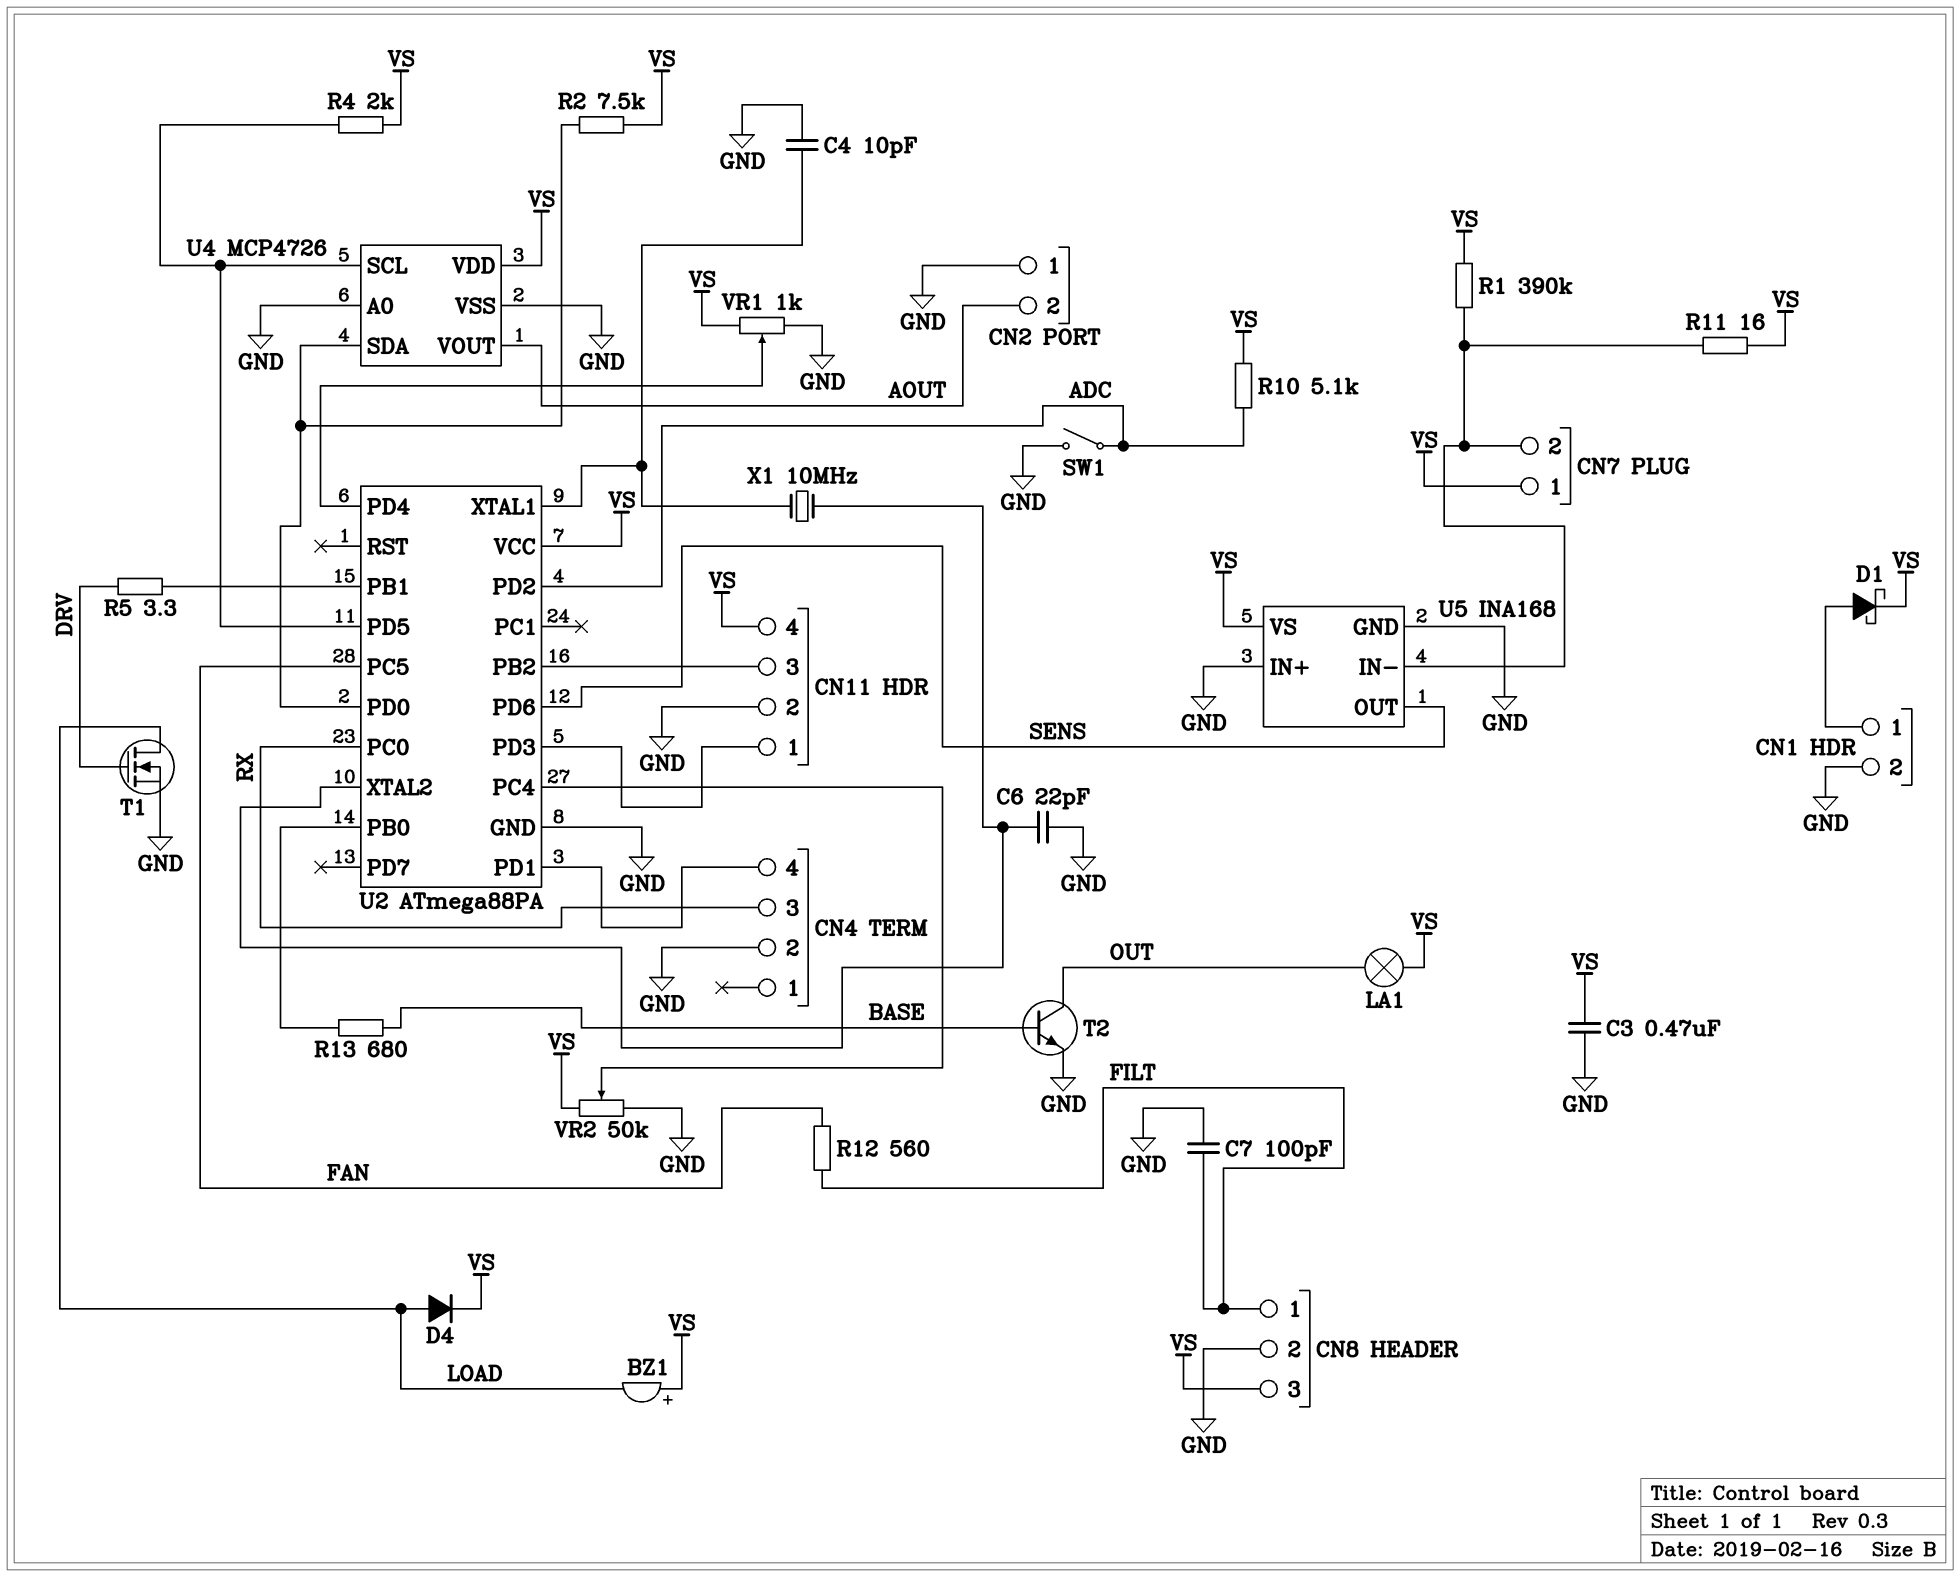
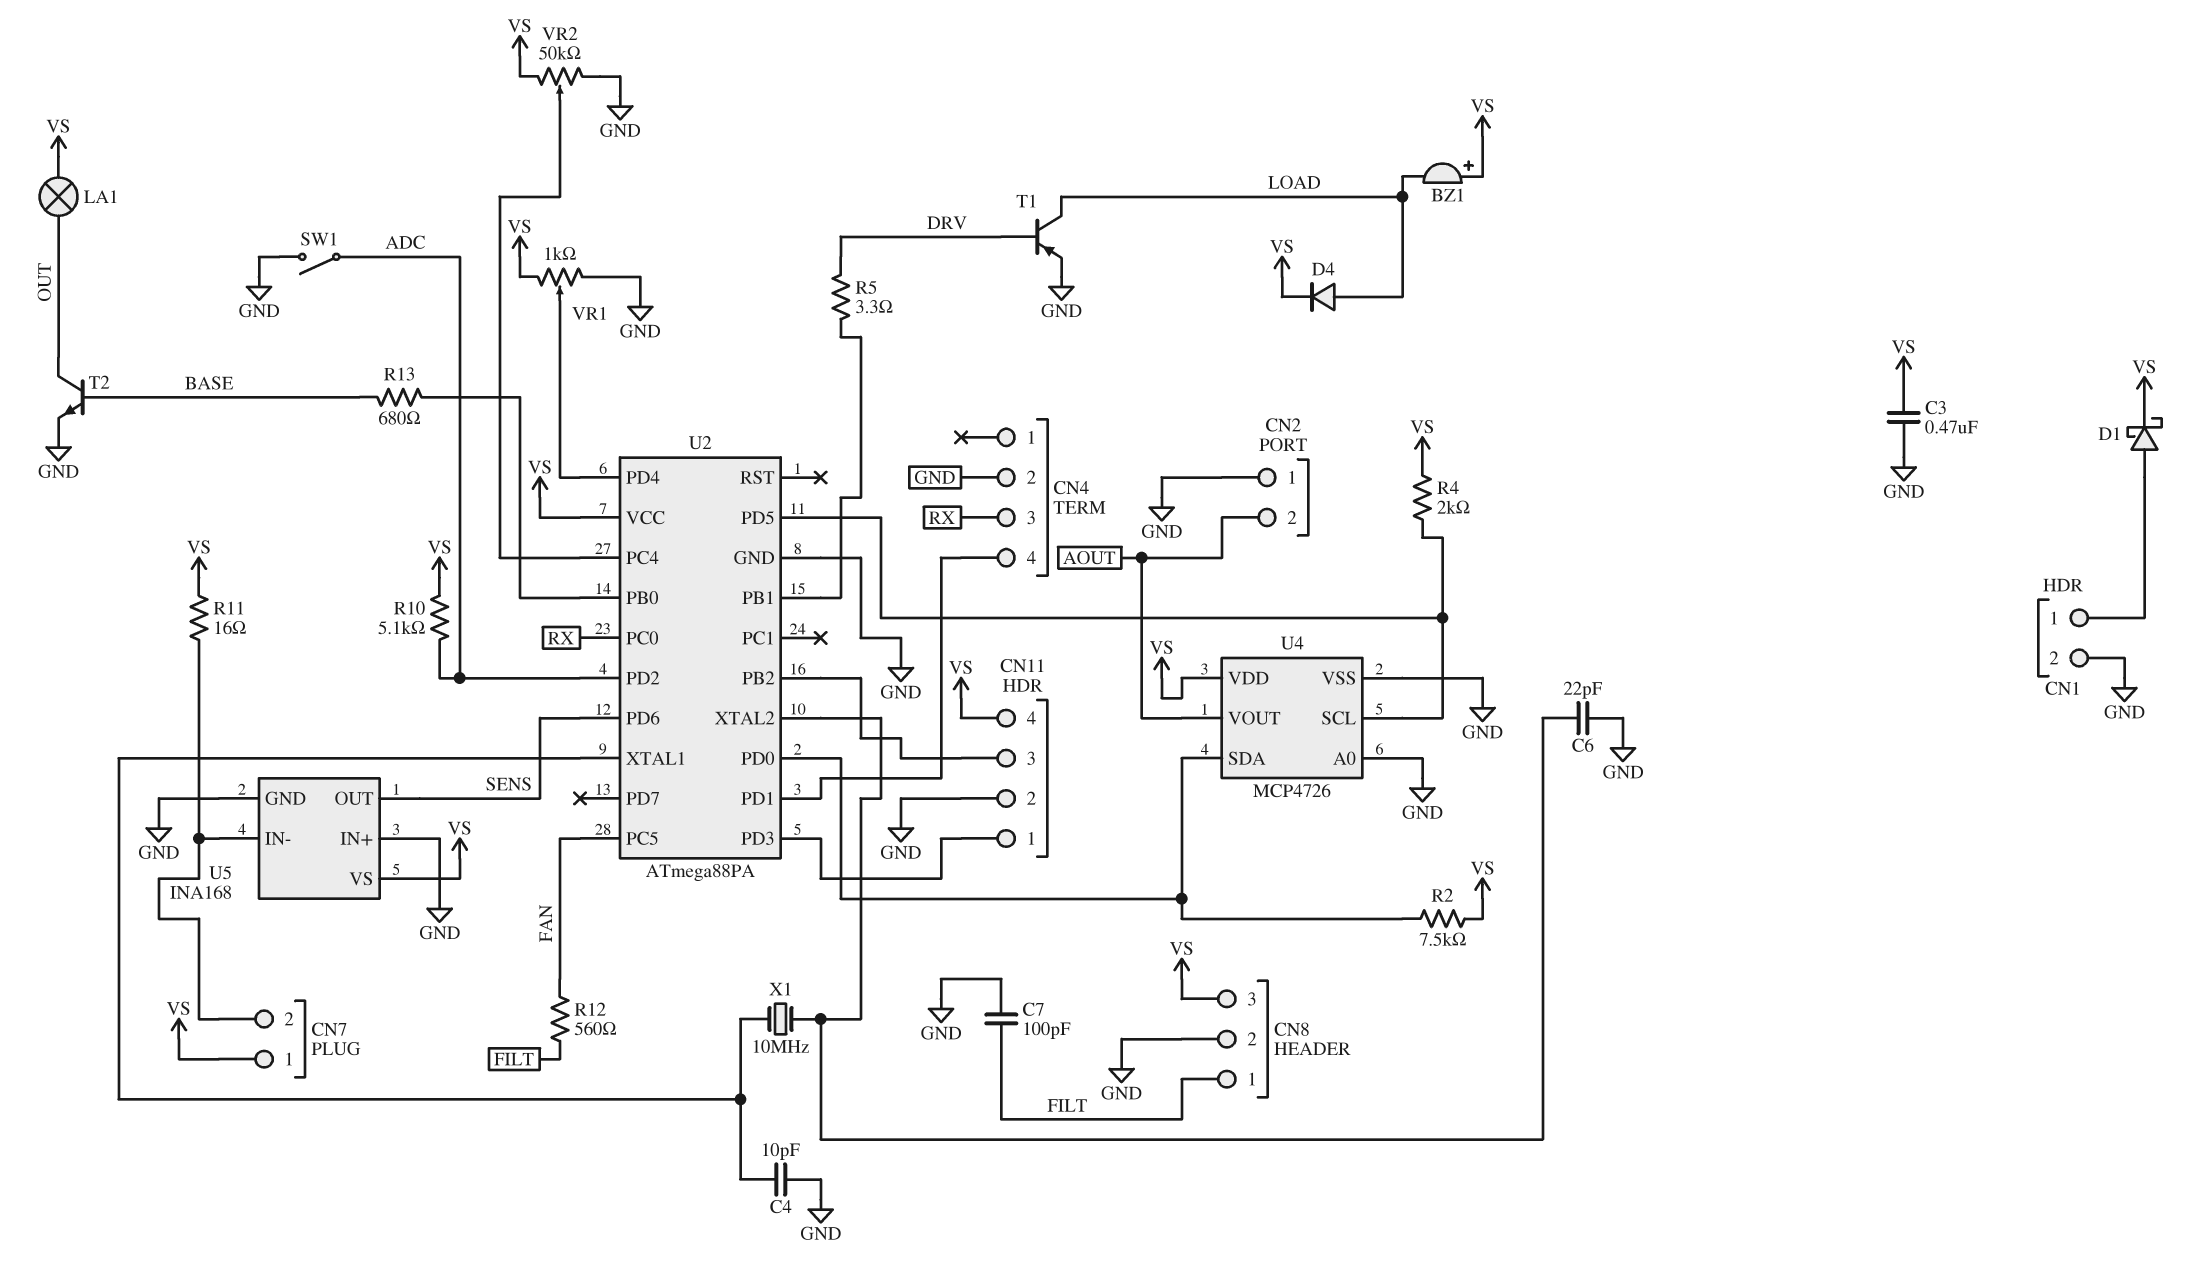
R1: 390k (CN7/2, VS) -> none
T1: NMOS (G DRV, D LOAD, S GND) -> PNP (B DRV, C LOAD, E GND)

